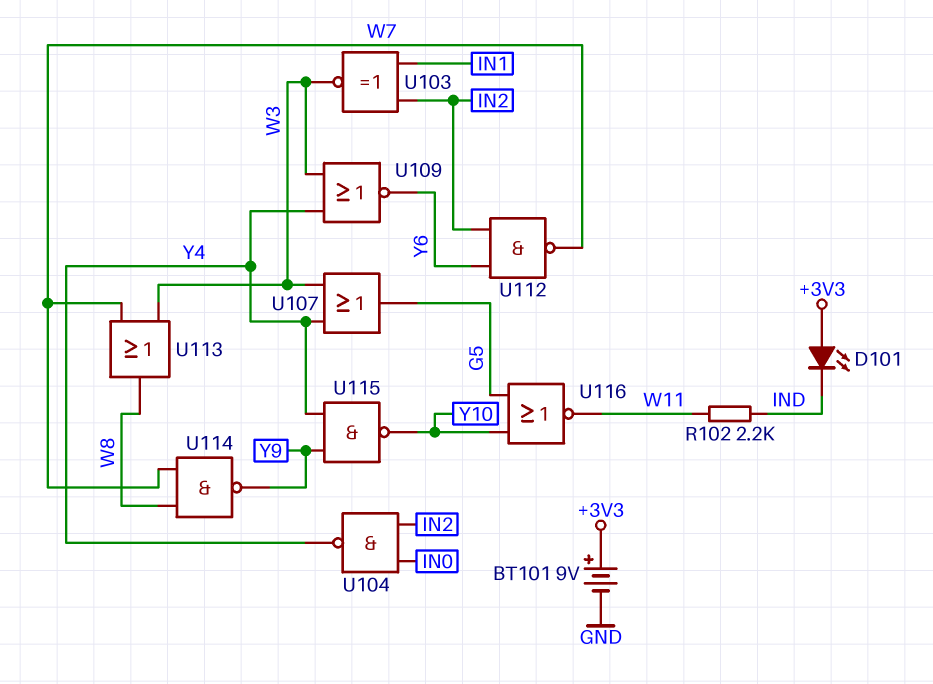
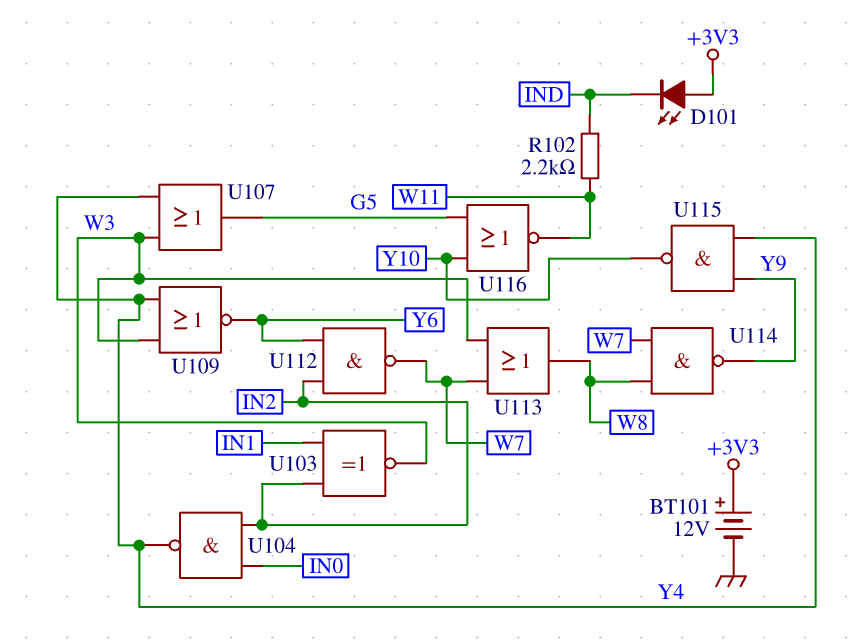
BT101: 9V (plus +3V3, minus GND) -> 12V (plus +3V3, minus GND)

